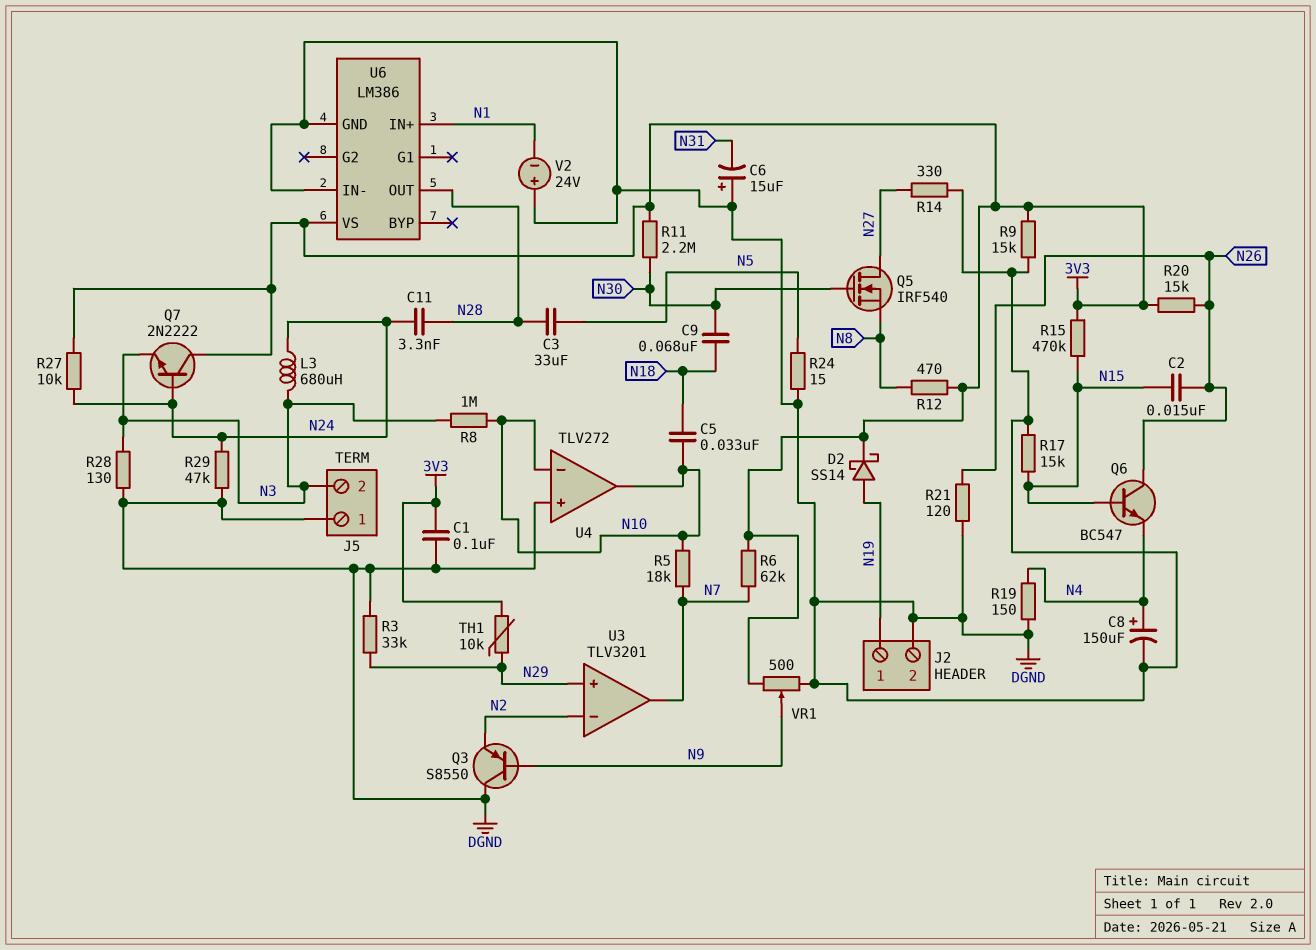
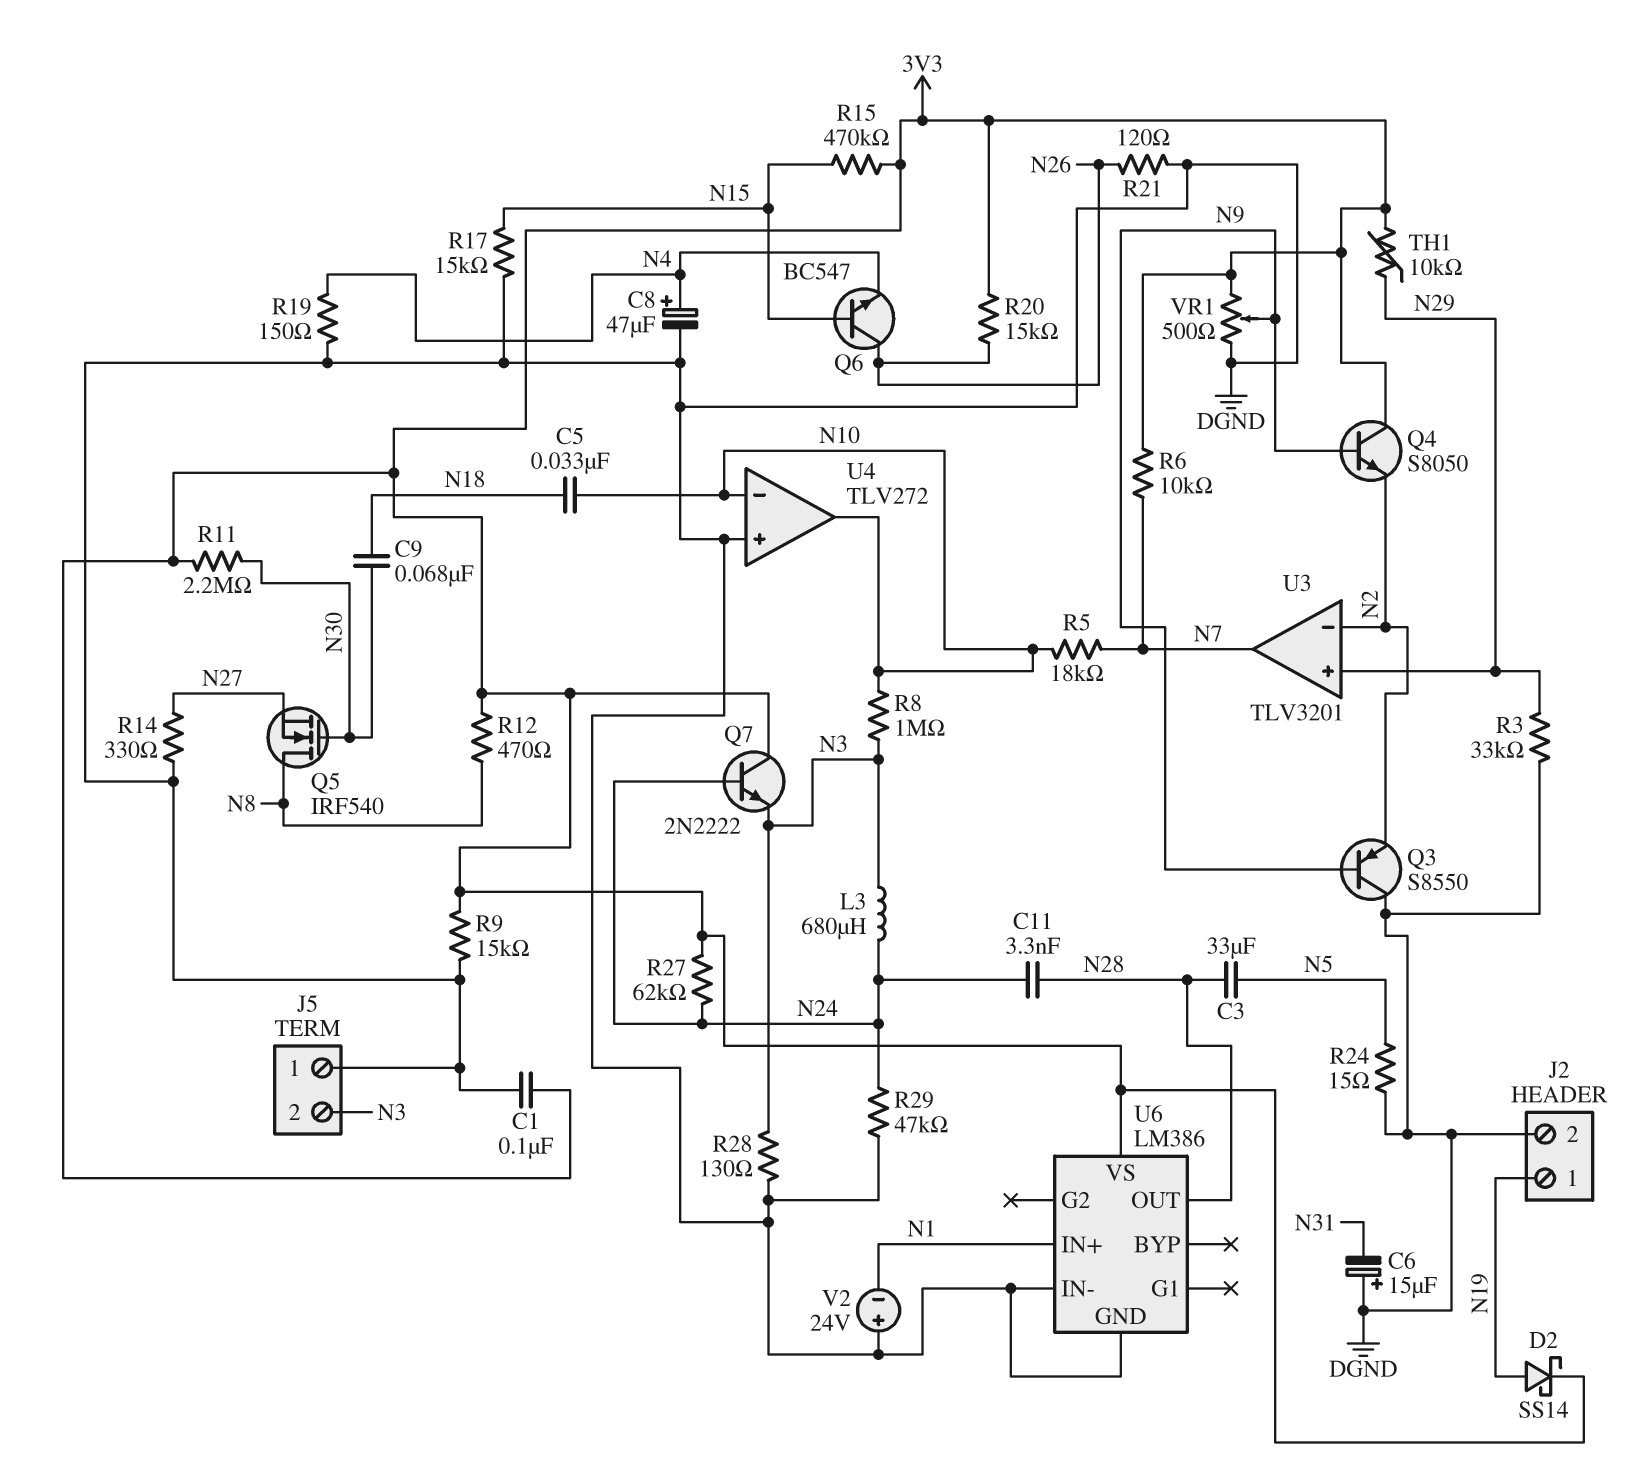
C2: 15nF (N15, N26) -> none
C8: 150uF (plus N4, minus DGND) -> 47uF (plus N4, minus DGND)
Q4: none -> NPN S8050 (B N9, C 3V3, E N2)
Q5: NMOS IRF540 (G N30, D N27, S N8) -> NMOS IRF540 (G N30, D N8, S N27)
R6: 62k (3V3, N7) -> 10k (3V3, N7)
R27: 10k (3V3, N24) -> 62k (3V3, N24)

